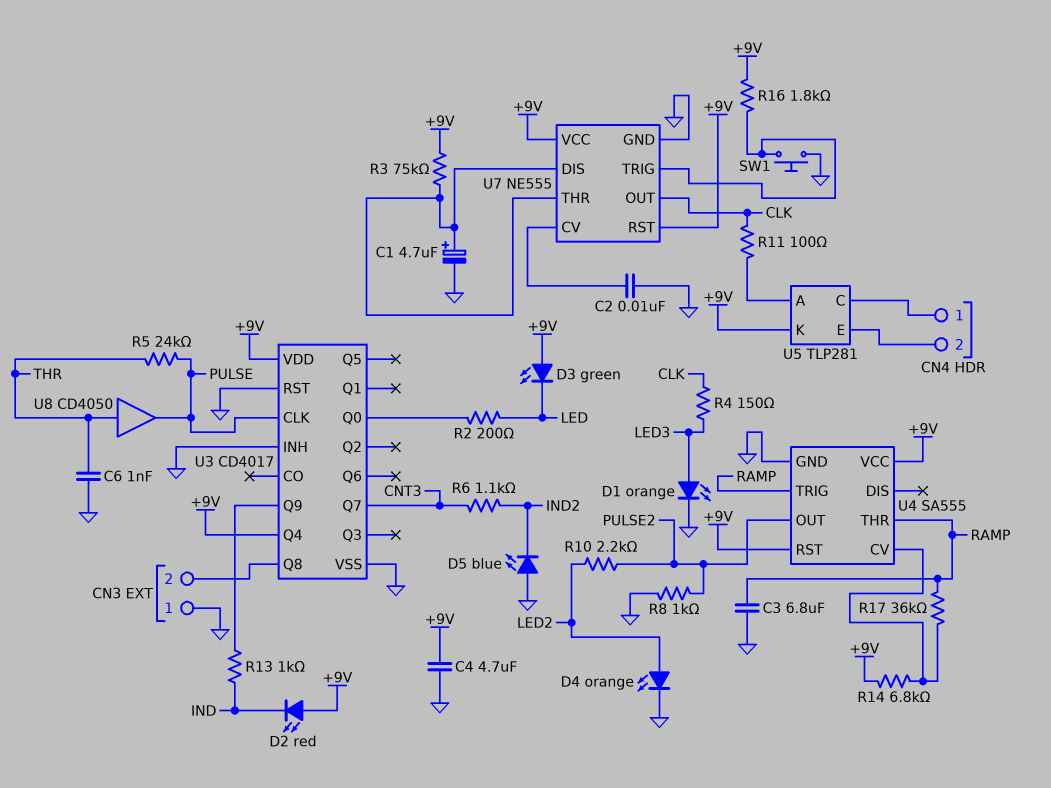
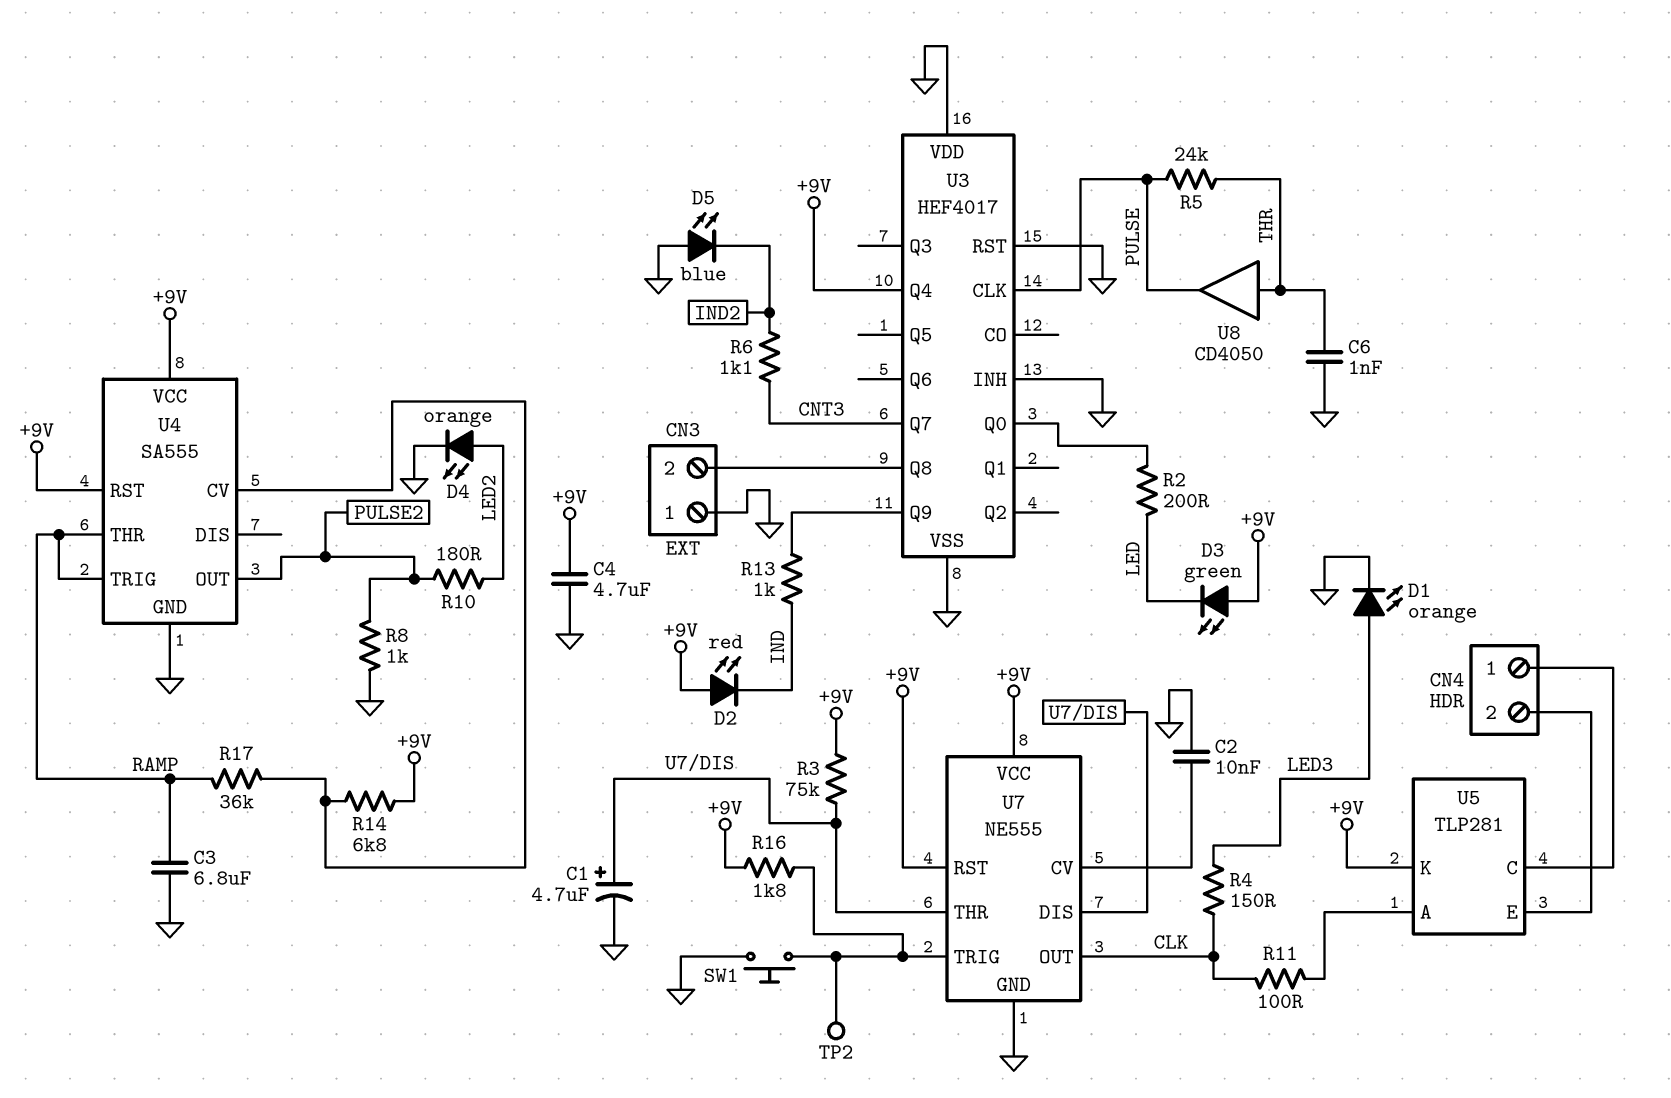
R10: 2.2k (LED2, PULSE2) -> 180 (LED2, PULSE2)
TP2: none -> test point (U7/TRIG)
U3: CD4017 -> HEF4017
U3 pin VDD: +9V -> GND

